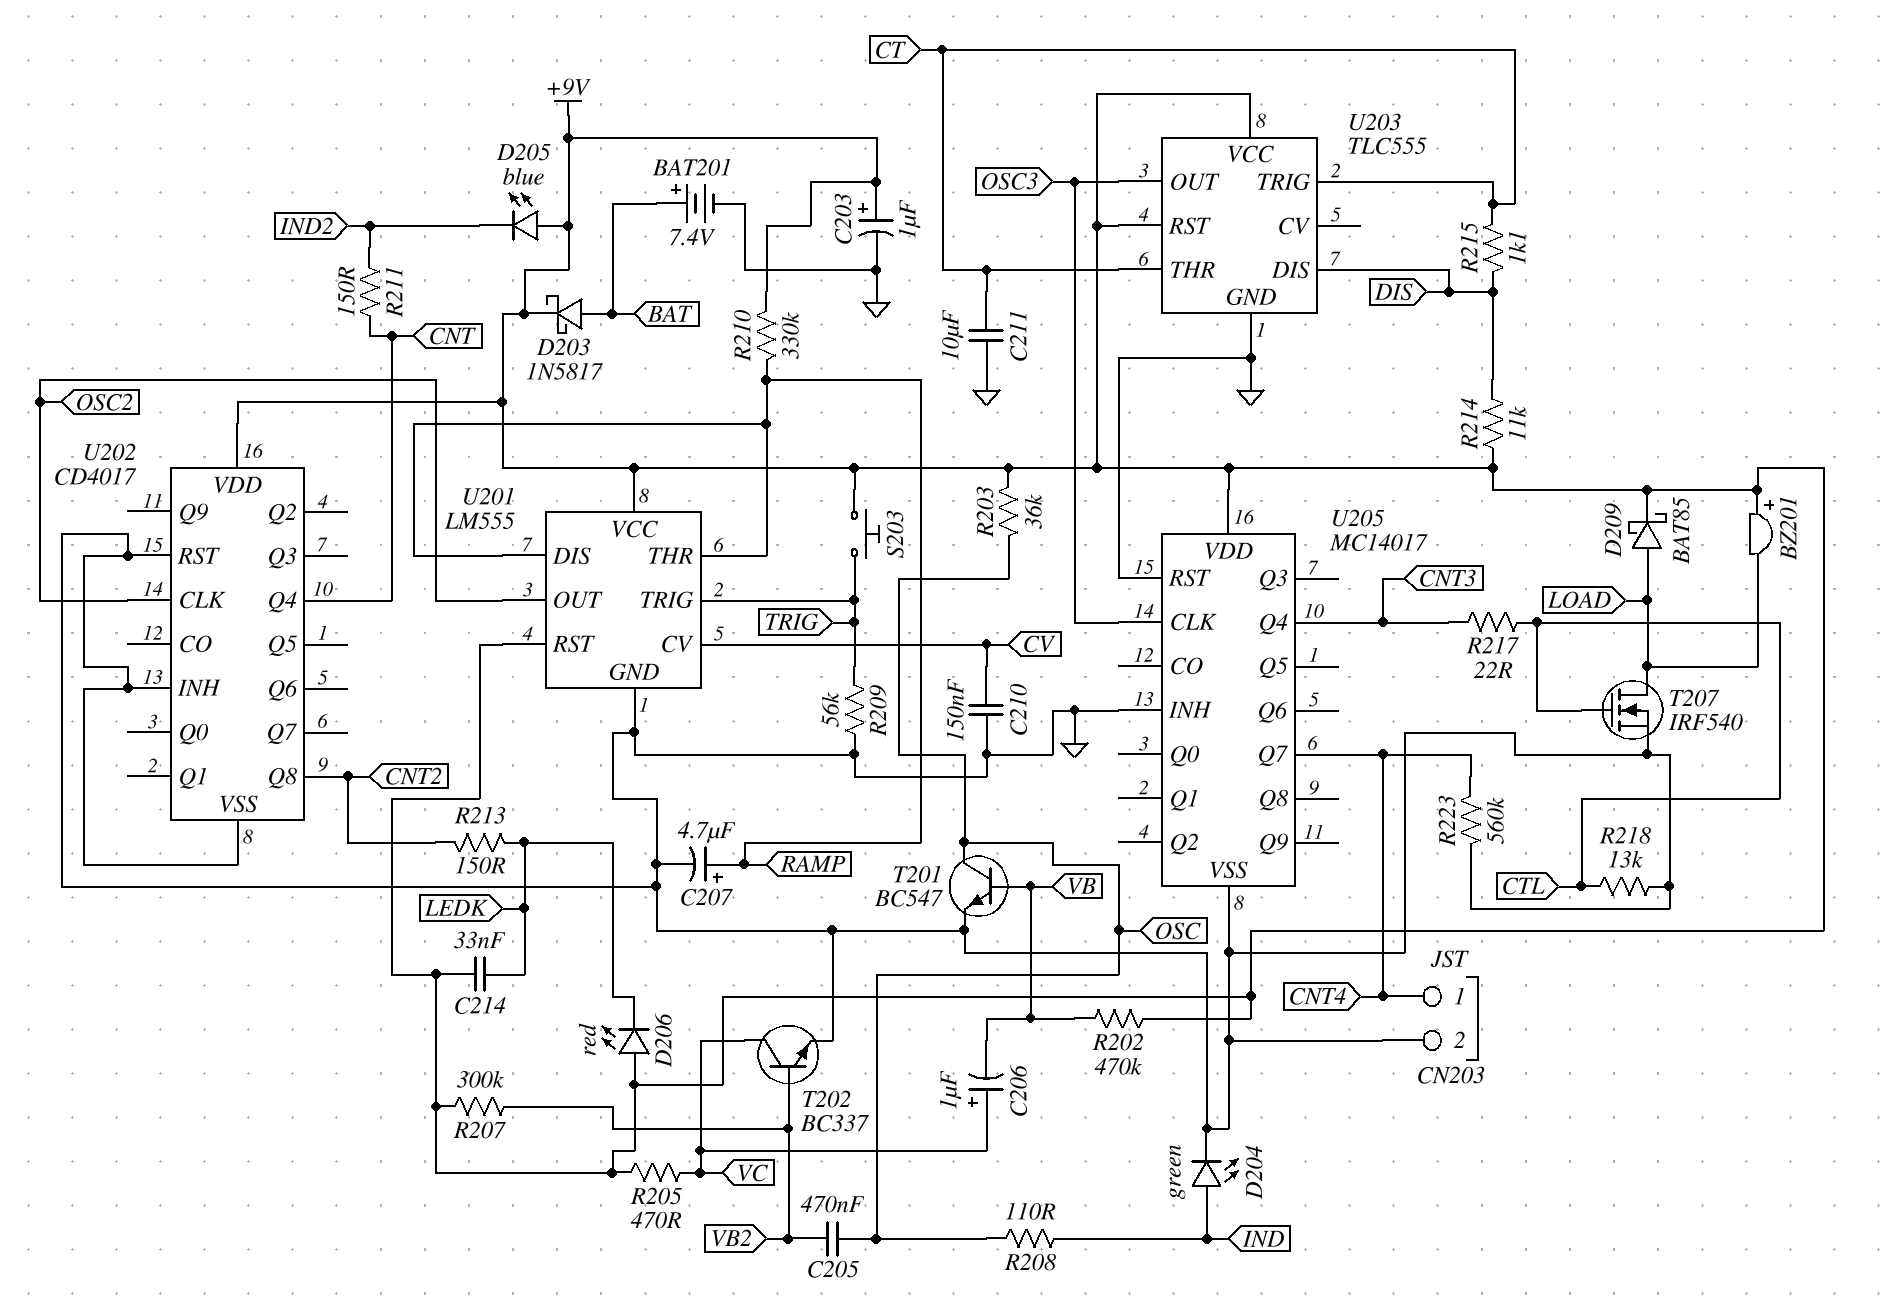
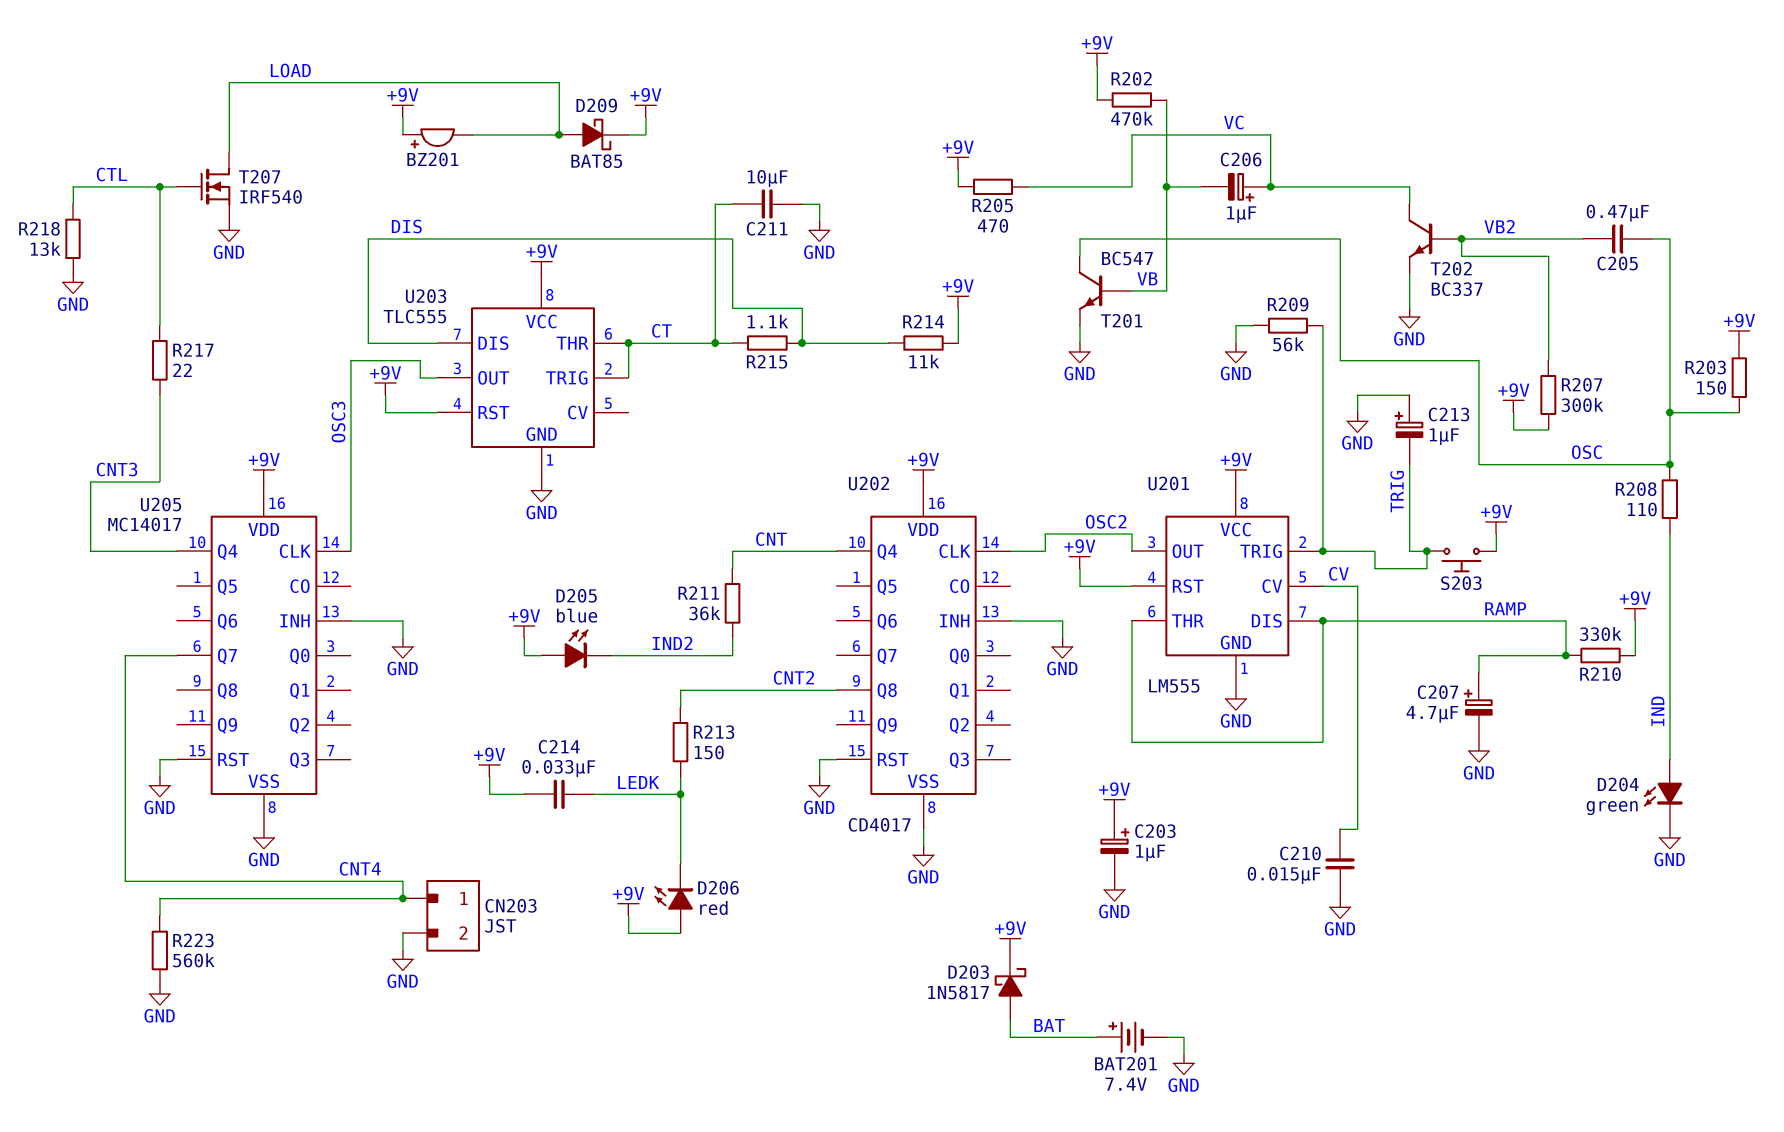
C210: 150nF (CV, GND) -> 15nF (CV, GND)
C213: none -> 1uF (plus GND, minus TRIG)
R203: 36k (+9V, OSC) -> 150 (+9V, OSC)
R211: 150 (CNT, IND2) -> 36k (CNT, IND2)

